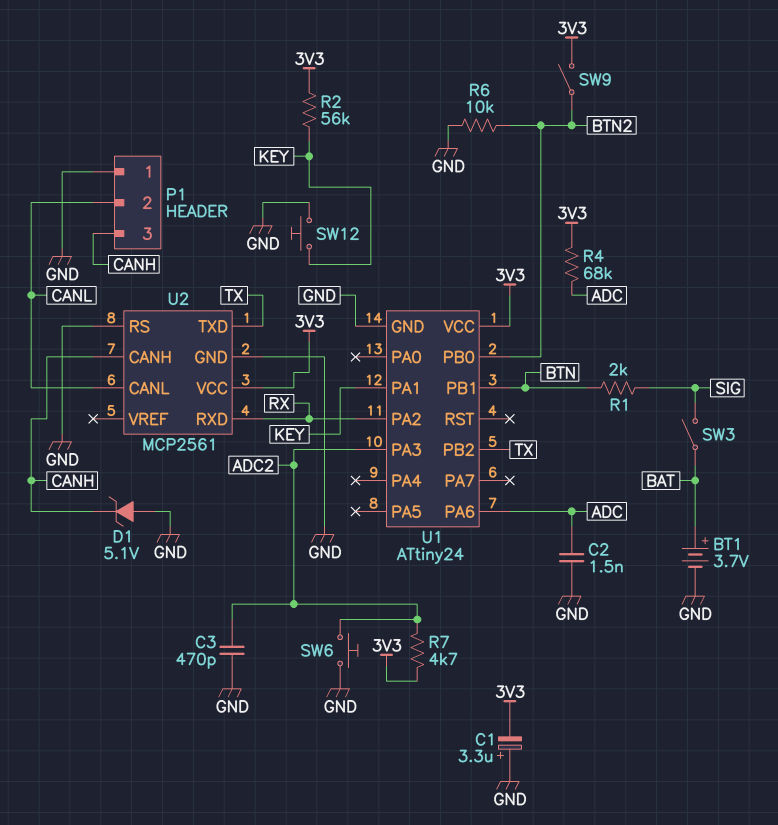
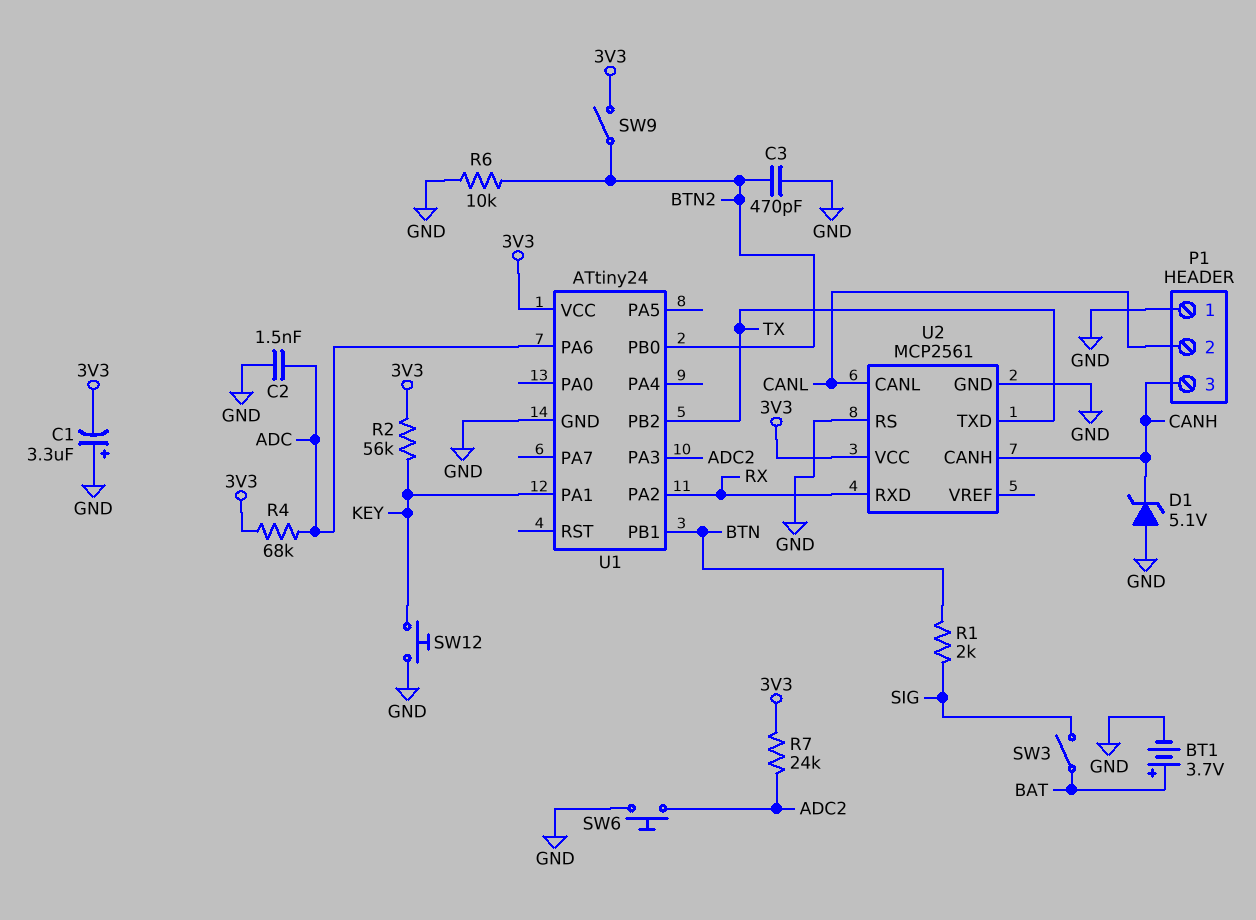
C3: 470pF (ADC2, GND) -> 470pF (BTN2, GND)
R7: 4.7k (3V3, ADC2) -> 24k (3V3, ADC2)

